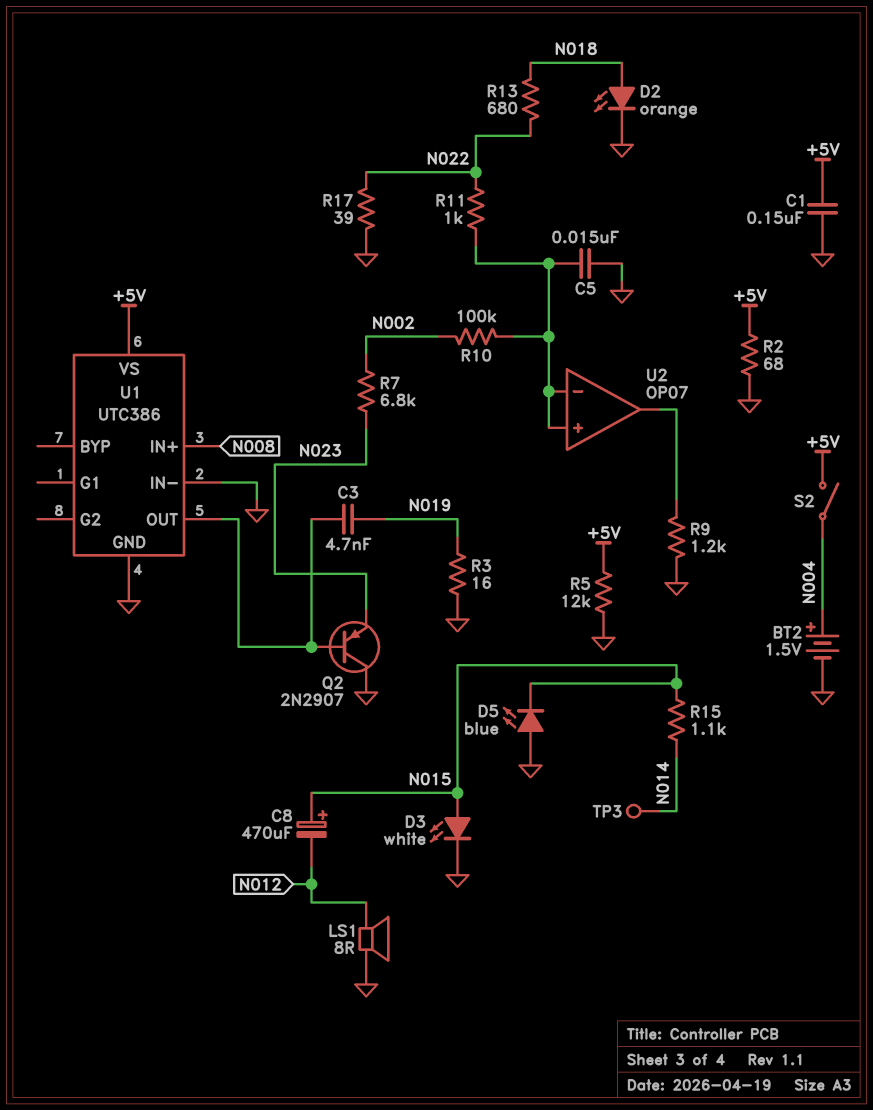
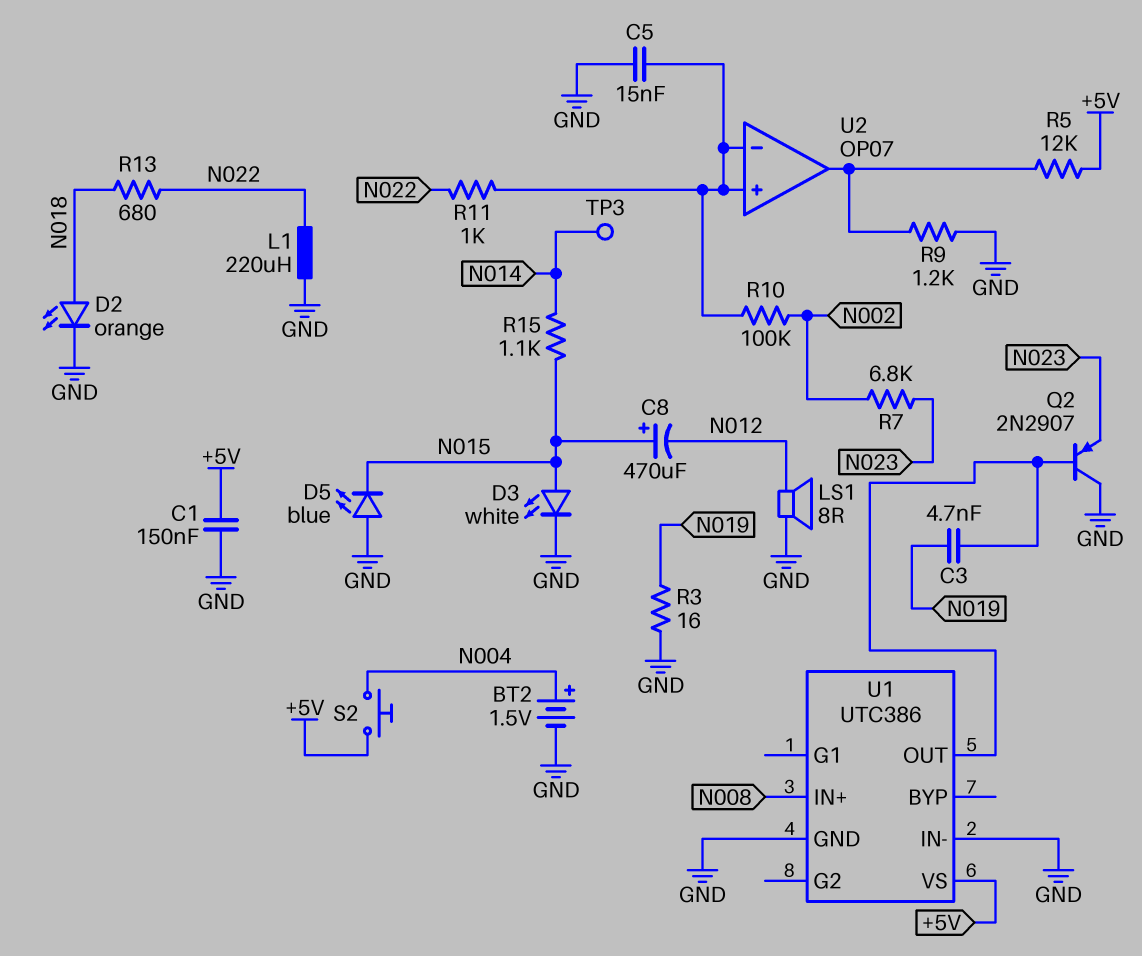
L1: none -> 220uH (GND, N022)
R2: 68 (+5V, GND) -> none
R5: 12k (+5V, GND) -> 12k (+5V, U2/out)
R17: 39 (GND, N022) -> none
S2: switch (+5V, N004) -> button (+5V, N004)

